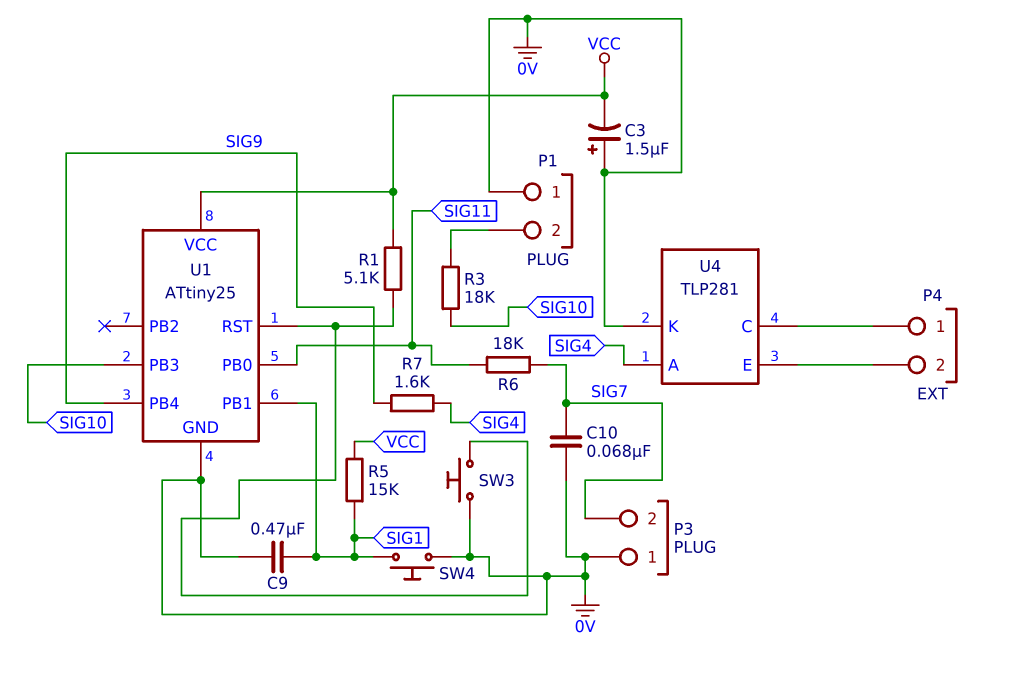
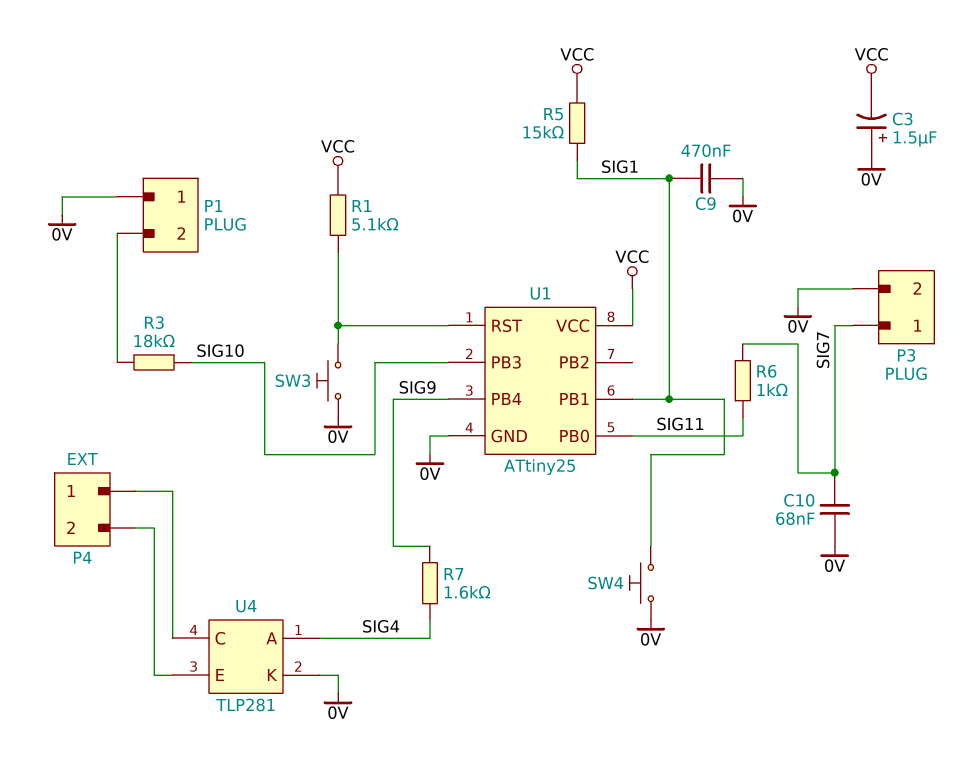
P3 pin 1: 0V -> SIG7
P3 pin 2: SIG7 -> 0V
R6: 18k (SIG7, SIG11) -> 1k (SIG7, SIG11)

